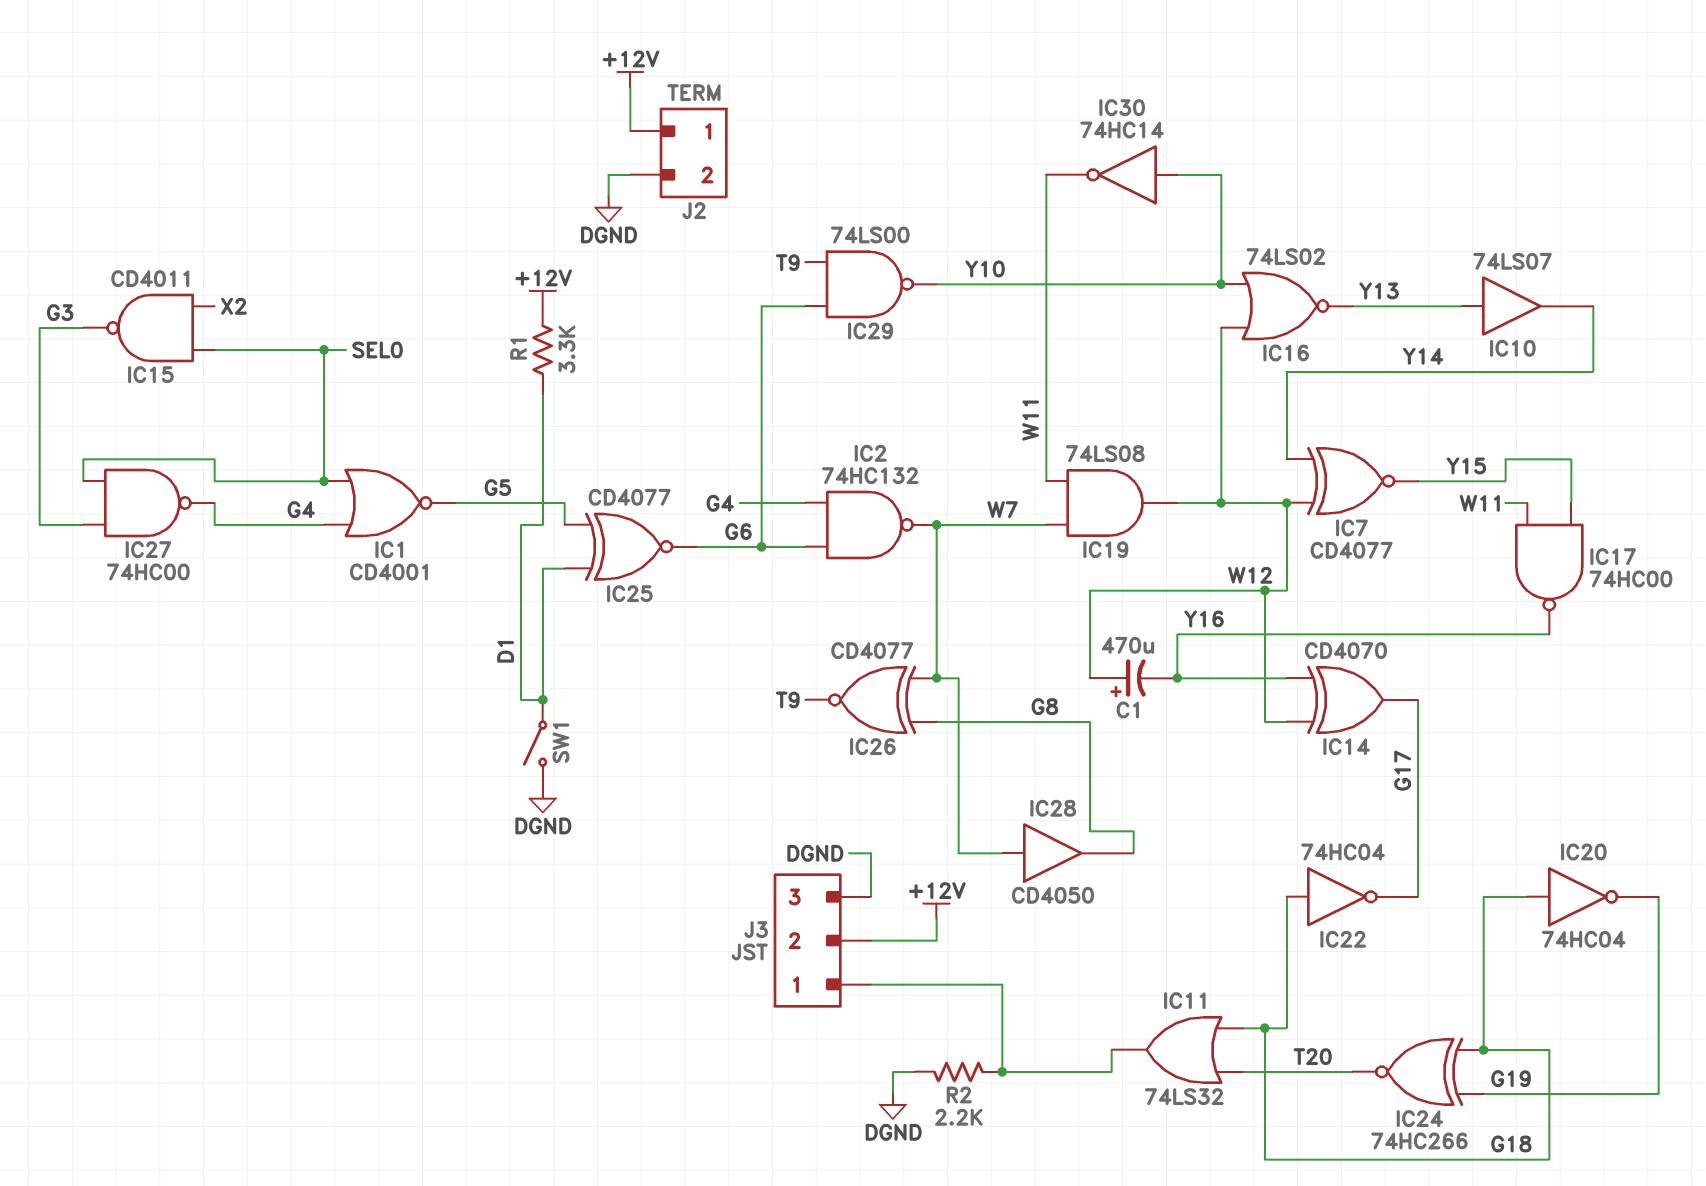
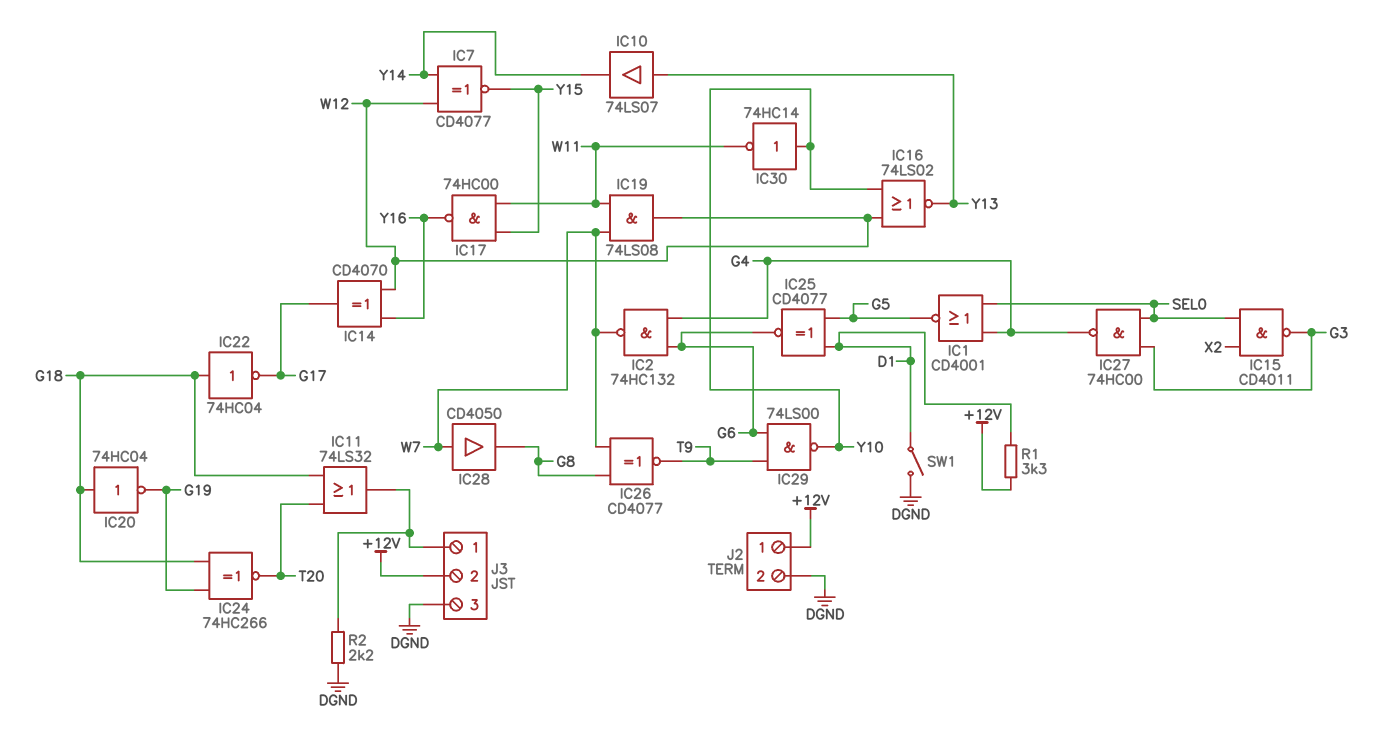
C1: 470uF (plus W12, minus Y16) -> none

